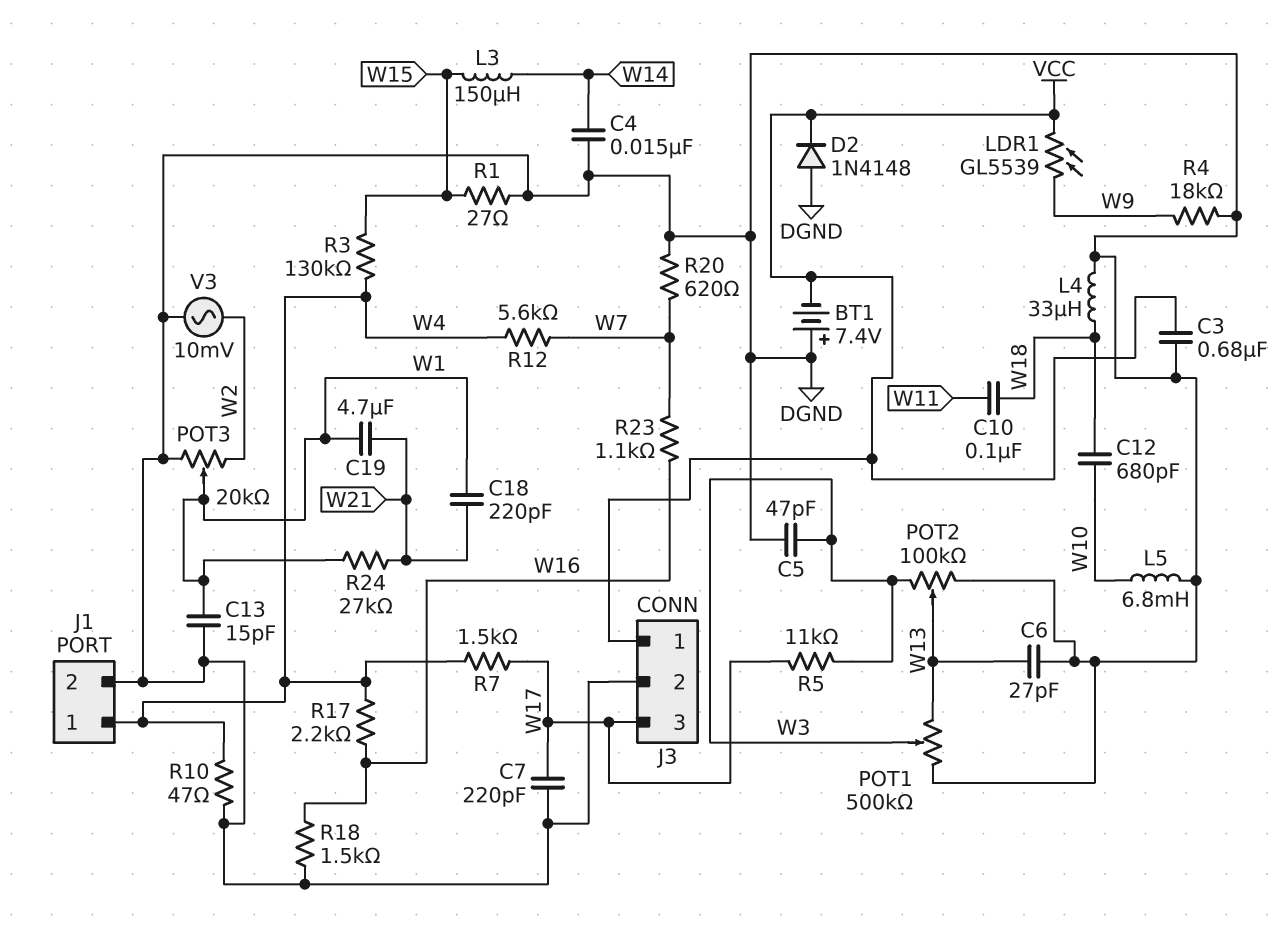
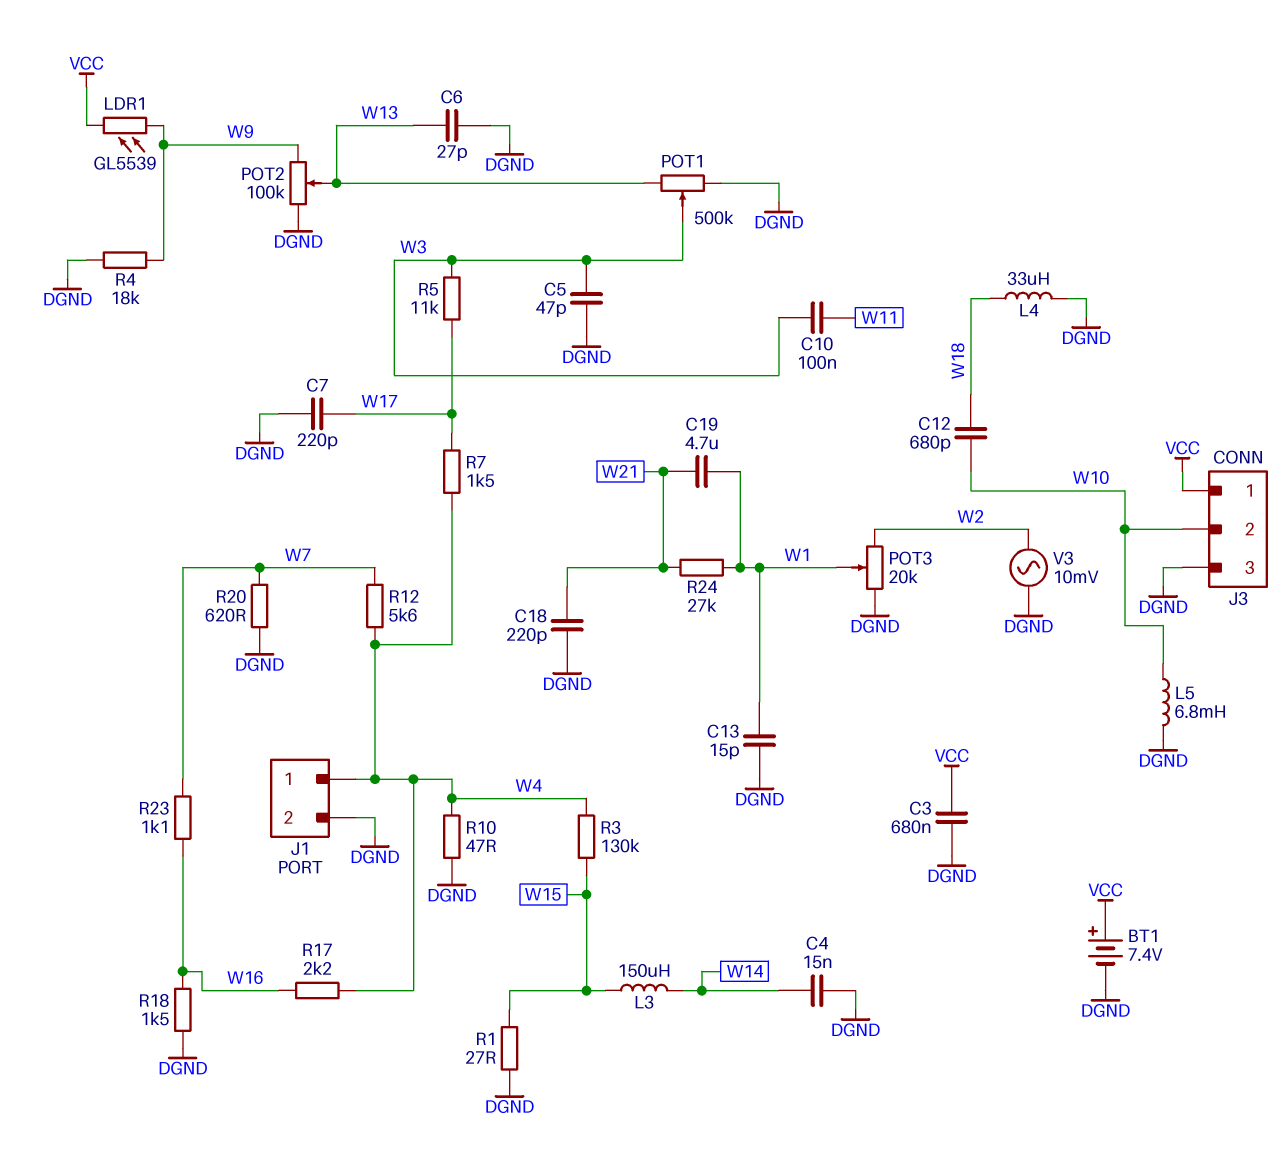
BT1: 7.4V (plus DGND, minus VCC) -> 7.4V (plus VCC, minus DGND)
C10: 100nF (W11, W18) -> 100nF (W3, W11)
C18: 220pF (W1, W21) -> 220pF (DGND, W21)
D2: diode 1N4148 (A DGND, K VCC) -> none
J3 pin 2: DGND -> W10
J3 pin 3: W17 -> DGND
POT2: 100k (DGND, W3, wiper W13) -> 100k (DGND, W9, wiper W13)

